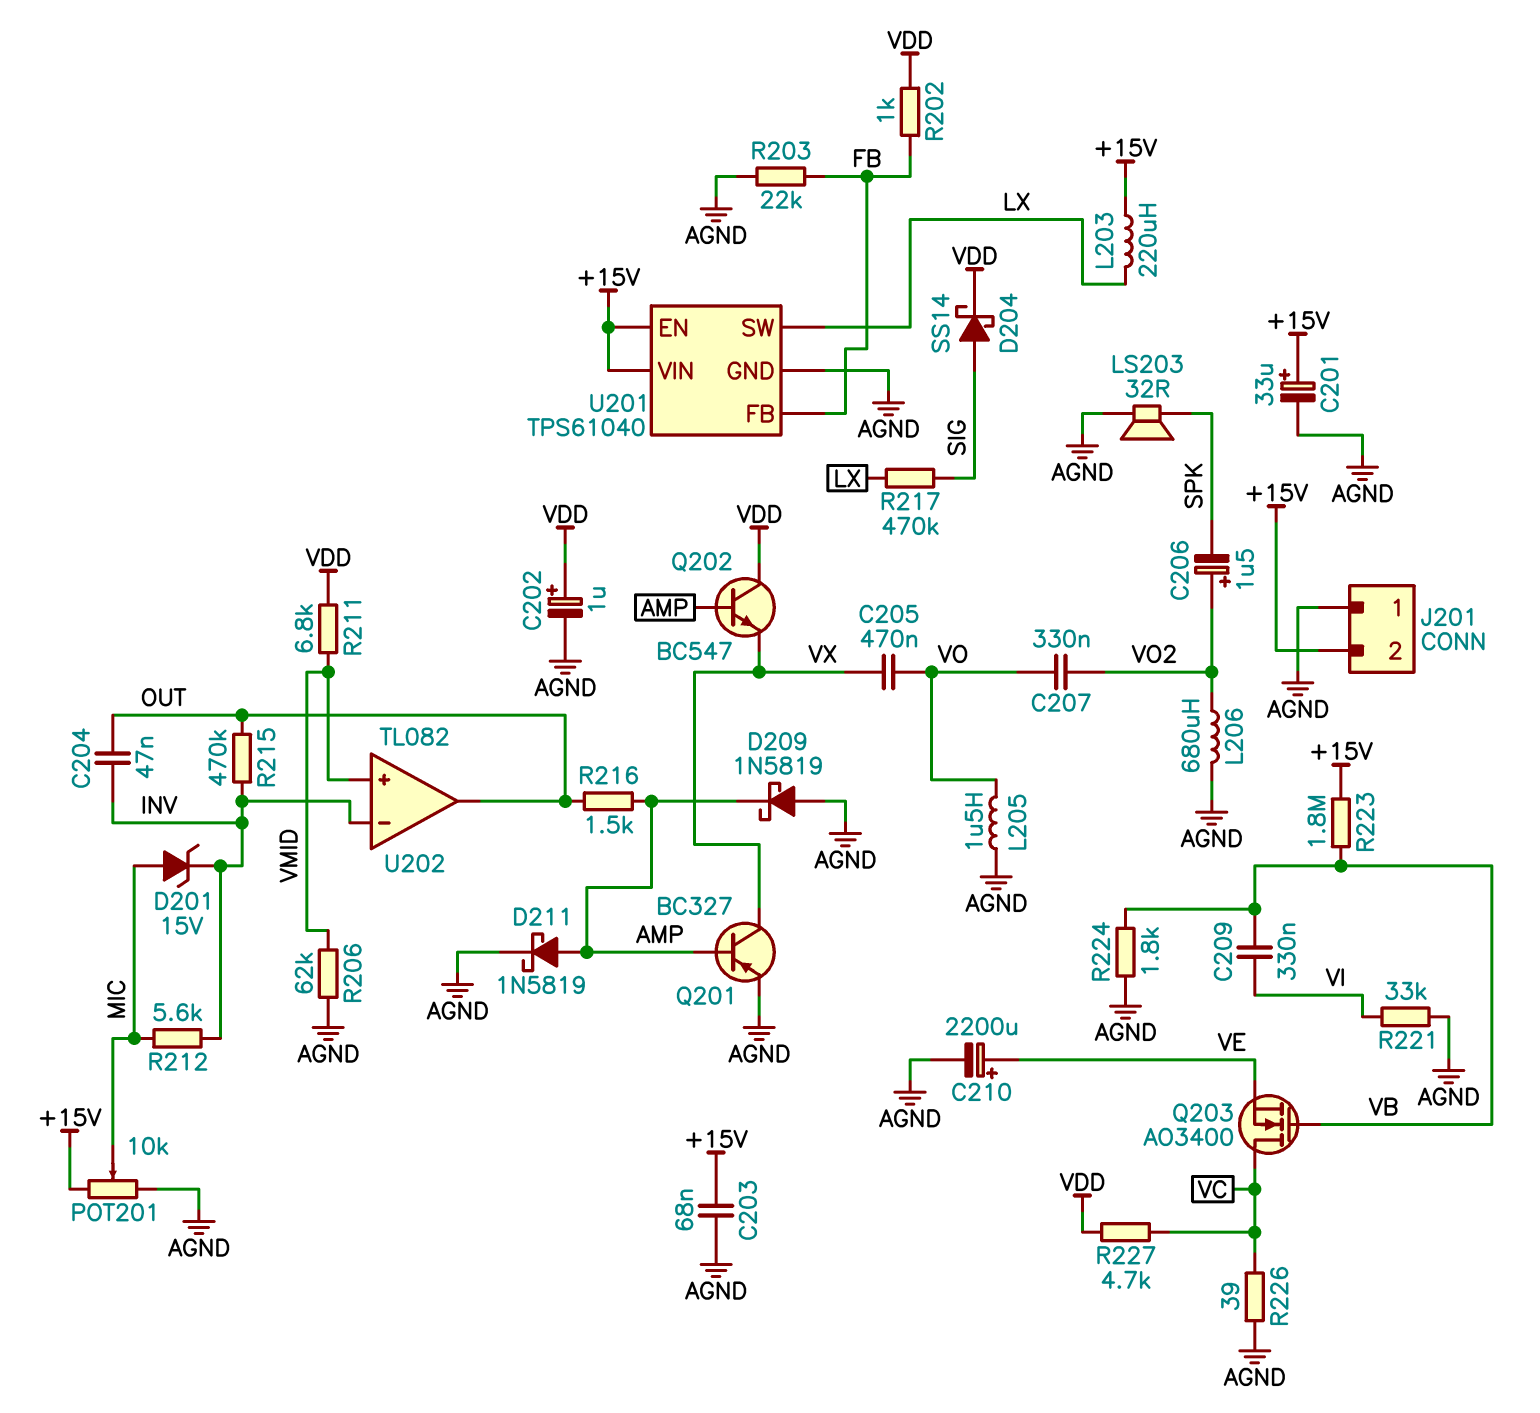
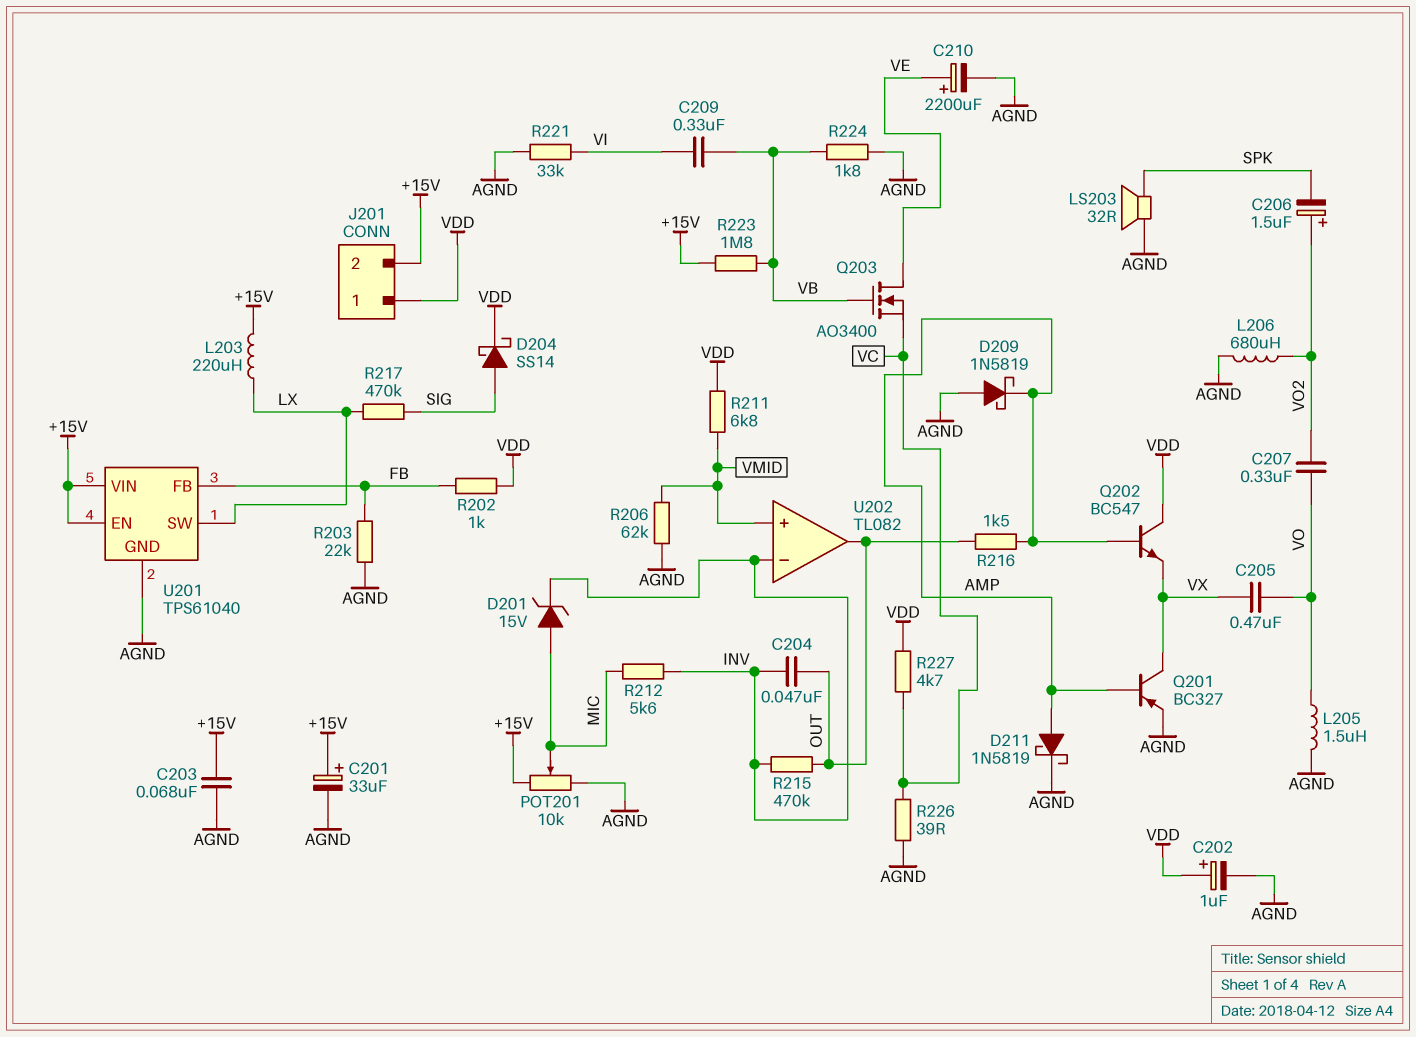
J201 pin 1: AGND -> VDD
Q203: NMOS AO3400 (G VB, D VC, S VE) -> NMOS AO3400 (G VB, D VE, S VC)

